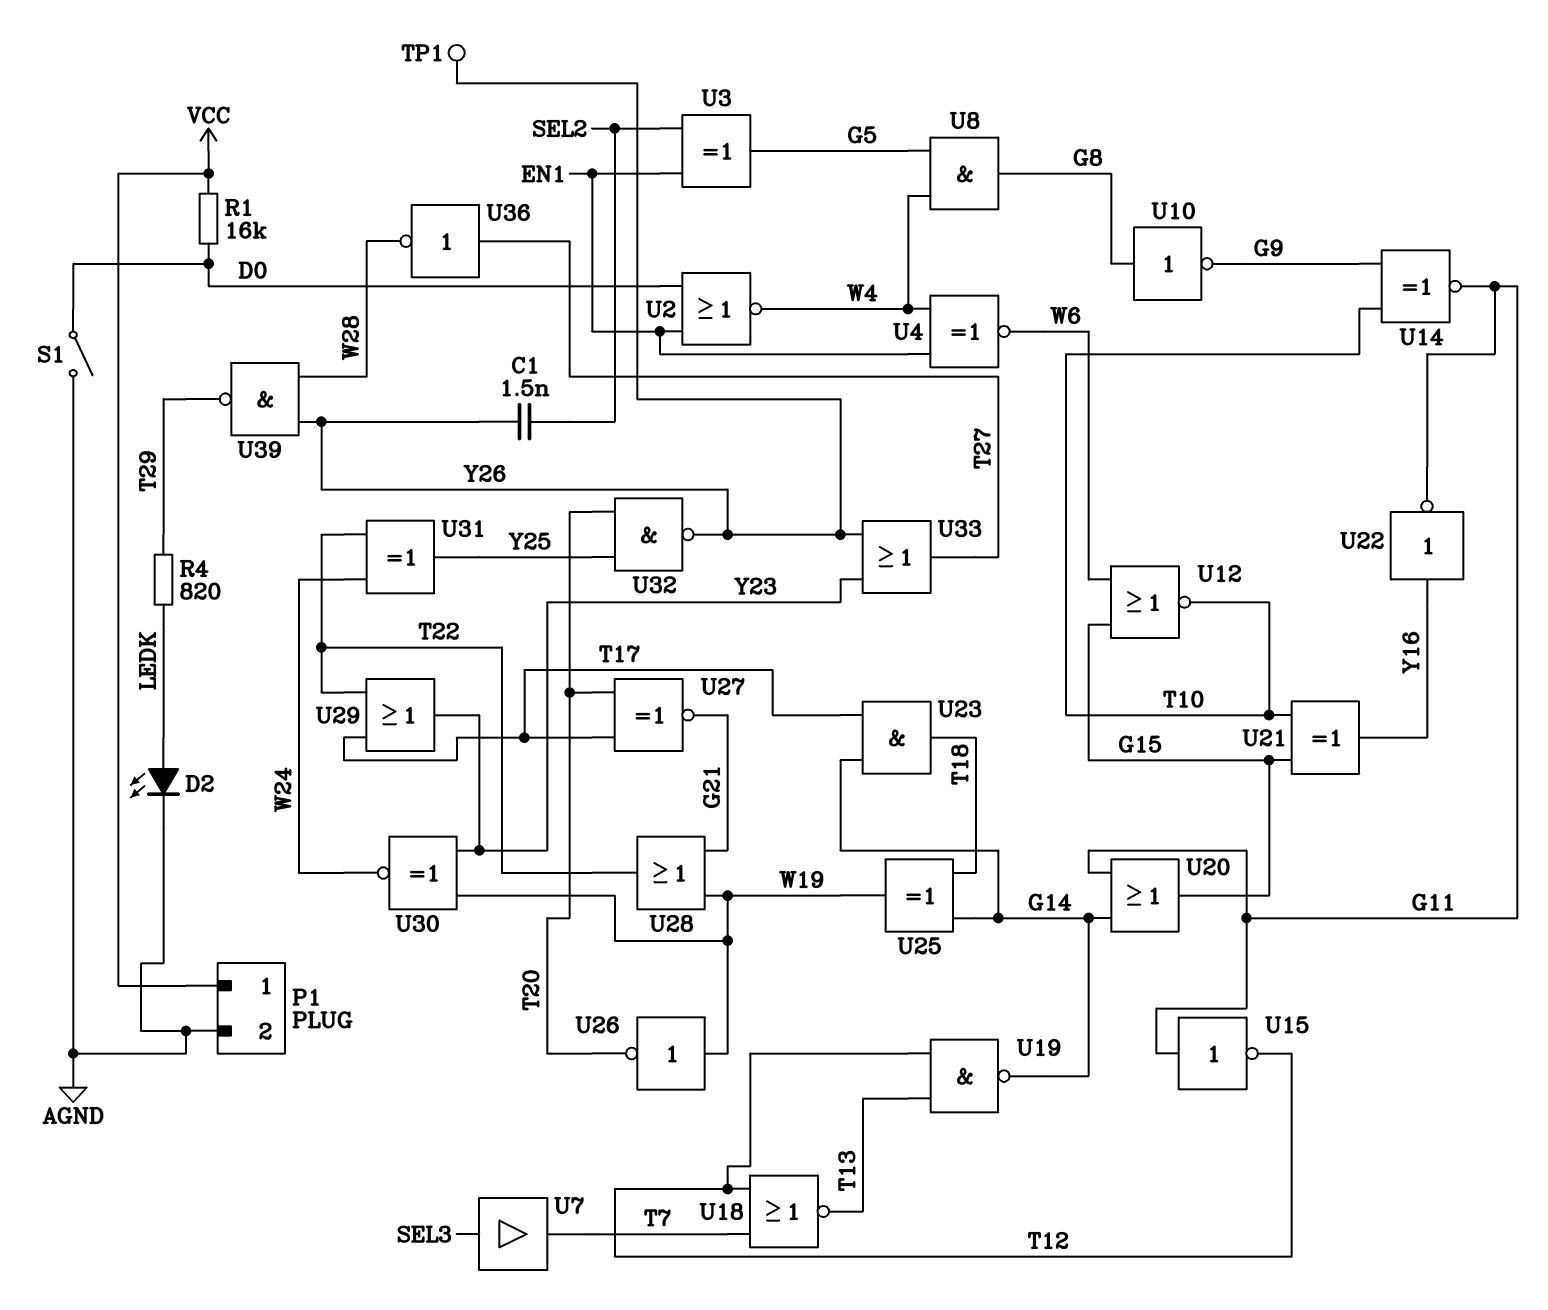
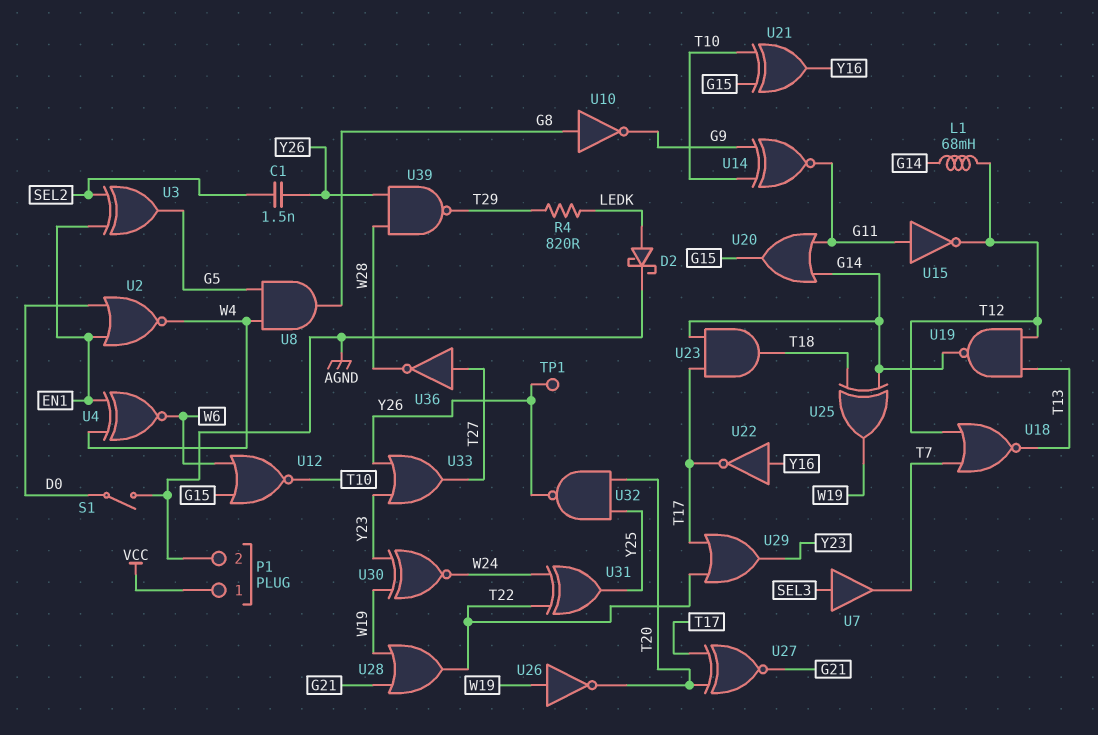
D2: LED (A LEDK, K AGND) -> schottky (A LEDK, K AGND)
L1: none -> 68mH (G14, T12)
R1: 16k (D0, VCC) -> none
U22: NOT (in Y16, out G11) -> NOT (in Y16, out T17)

